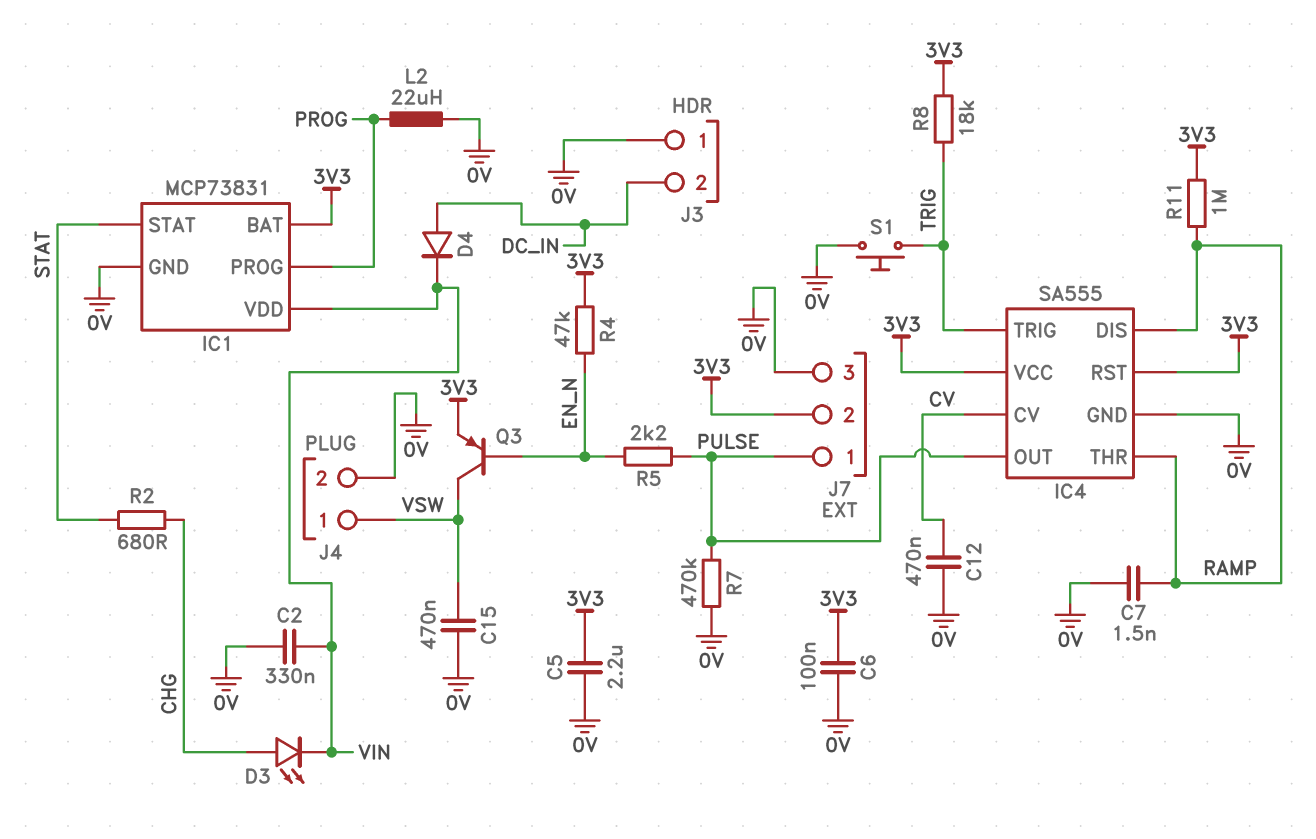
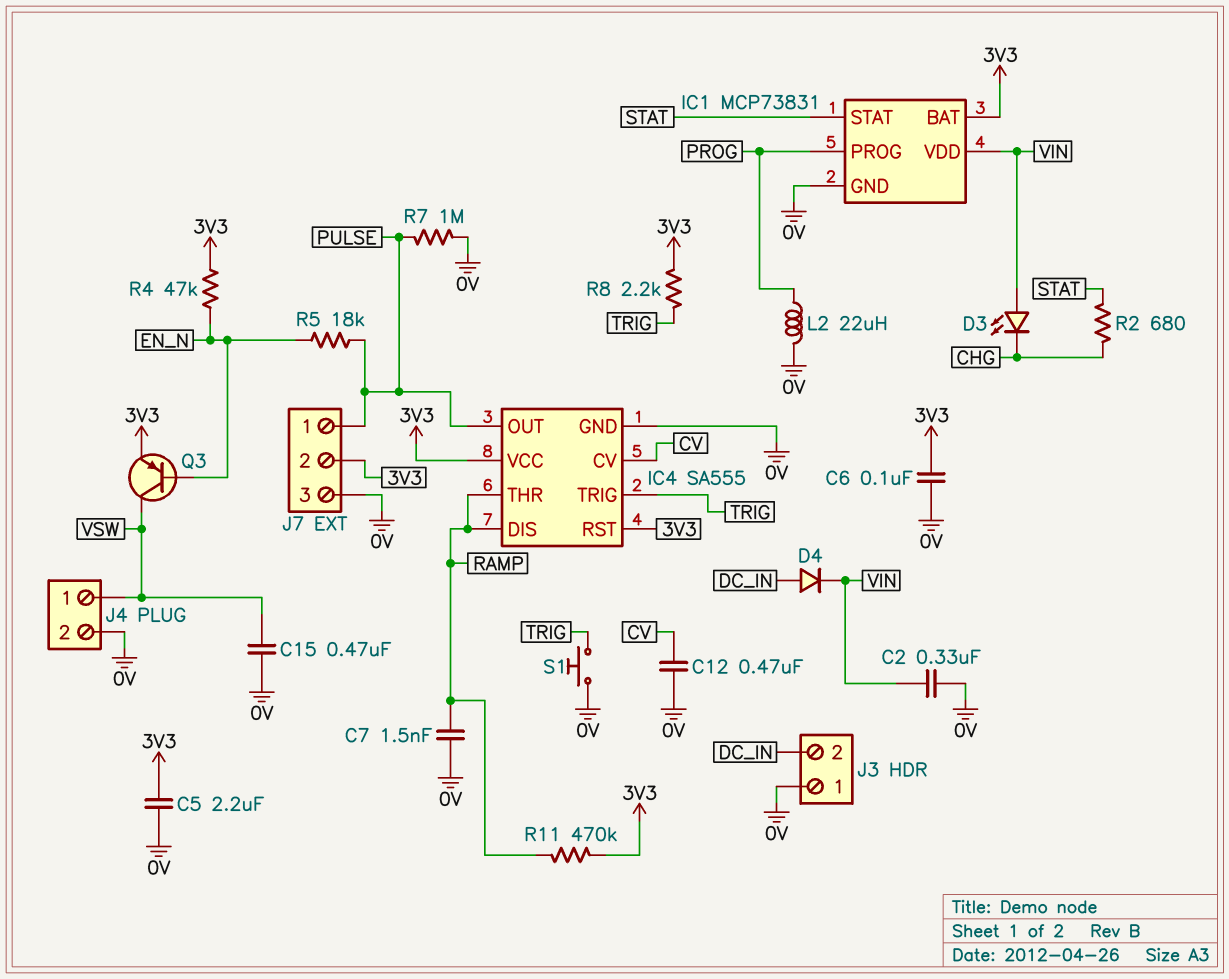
D3: LED (A CHG, K VIN) -> LED (A VIN, K CHG)
R5: 2.2k (EN_N, PULSE) -> 18k (EN_N, PULSE)
R7: 470k (0V, PULSE) -> 1M (0V, PULSE)
R8: 18k (3V3, TRIG) -> 2.2k (3V3, TRIG)
R11: 1M (3V3, RAMP) -> 470k (3V3, RAMP)

